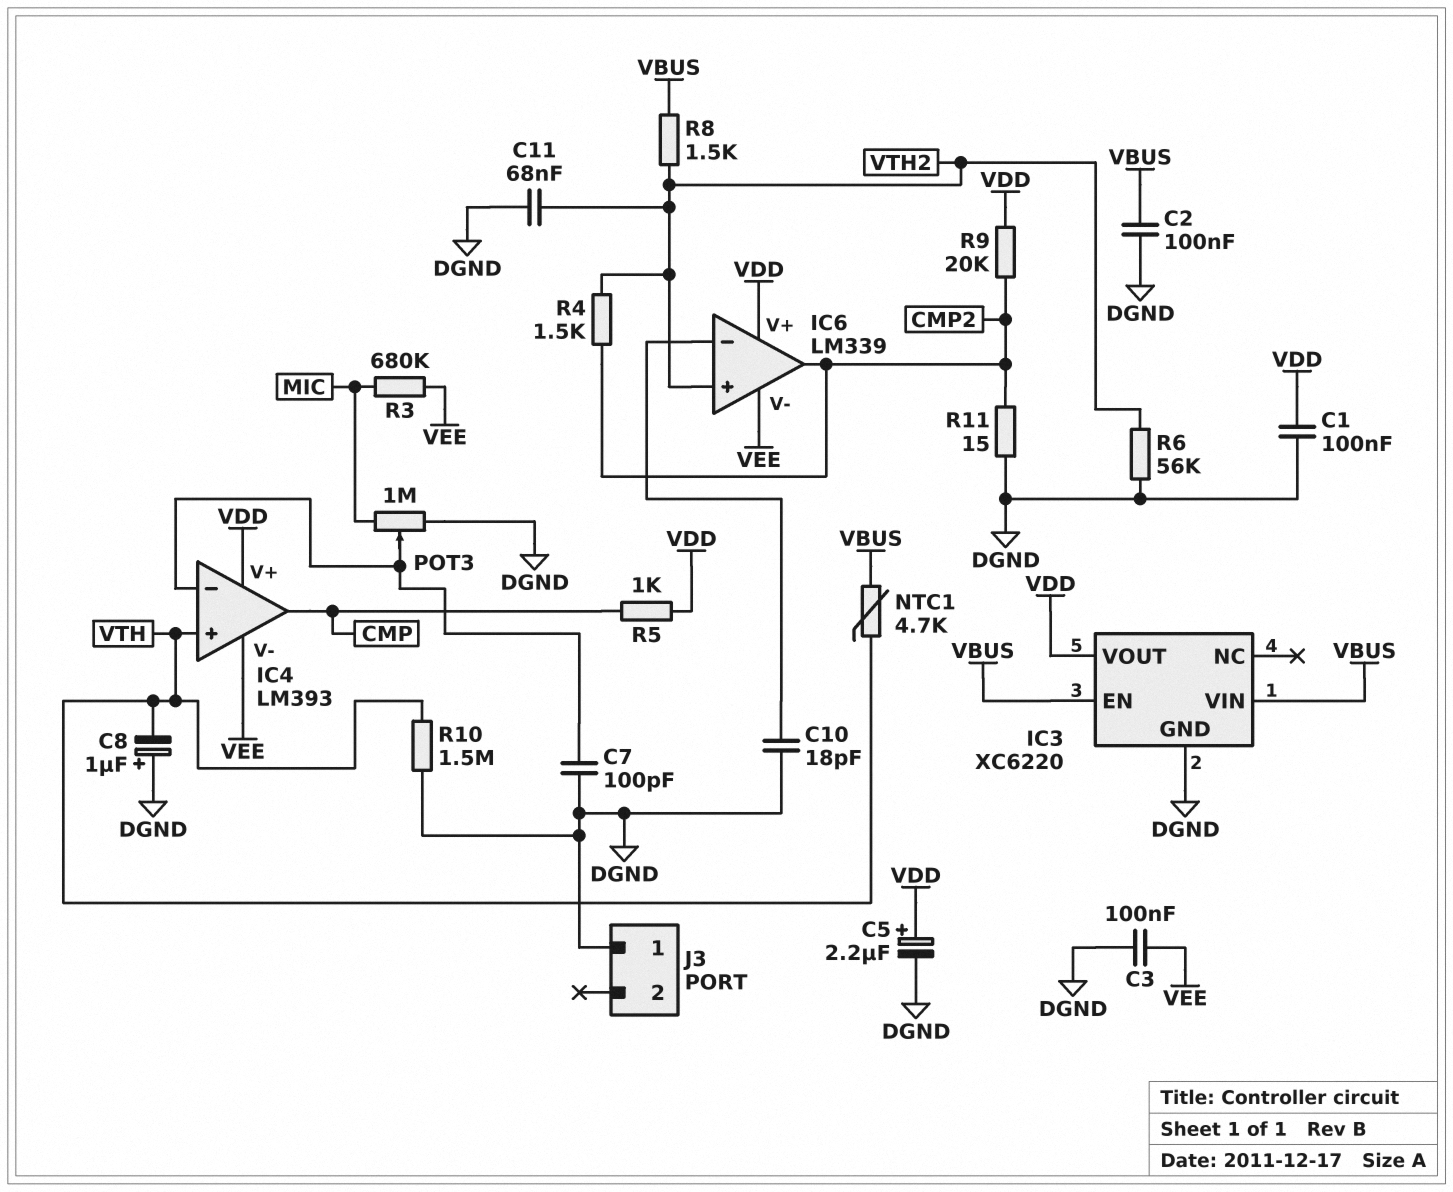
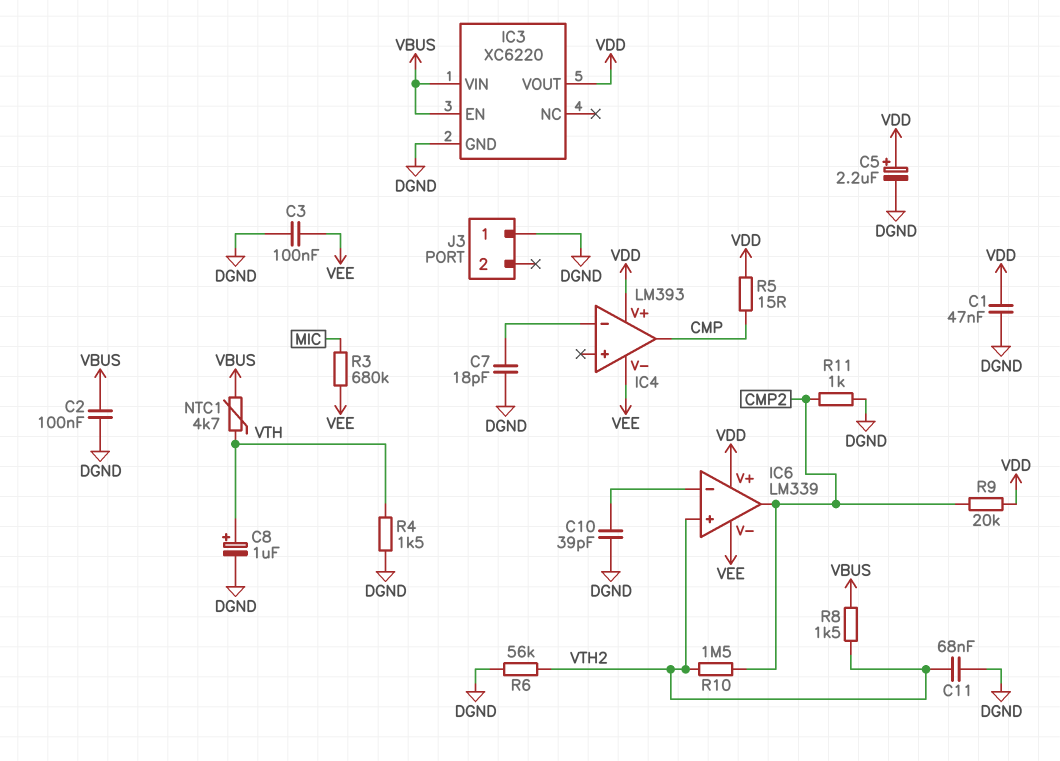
C1: 100nF (DGND, VDD) -> 47nF (DGND, VDD)
C7: 100pF (DGND, IC4/in-) -> 18pF (DGND, IC4/in-)
C8: 1uF (plus DGND, minus VTH) -> 1uF (plus VTH, minus DGND)
C10: 18pF (DGND, IC6/in-) -> 39pF (DGND, IC6/in-)
IC4 pin in+: VTH -> none
POT3: 1M (DGND, MIC, wiper IC4/in-) -> none
R4: 1.5k (CMP2, VTH2) -> 1.5k (DGND, VTH)
R5: 1k (CMP, VDD) -> 15 (CMP, VDD)
R10: 1.5M (DGND, VTH) -> 1.5M (CMP2, VTH2)
R11: 15 (CMP2, DGND) -> 1k (CMP2, DGND)

